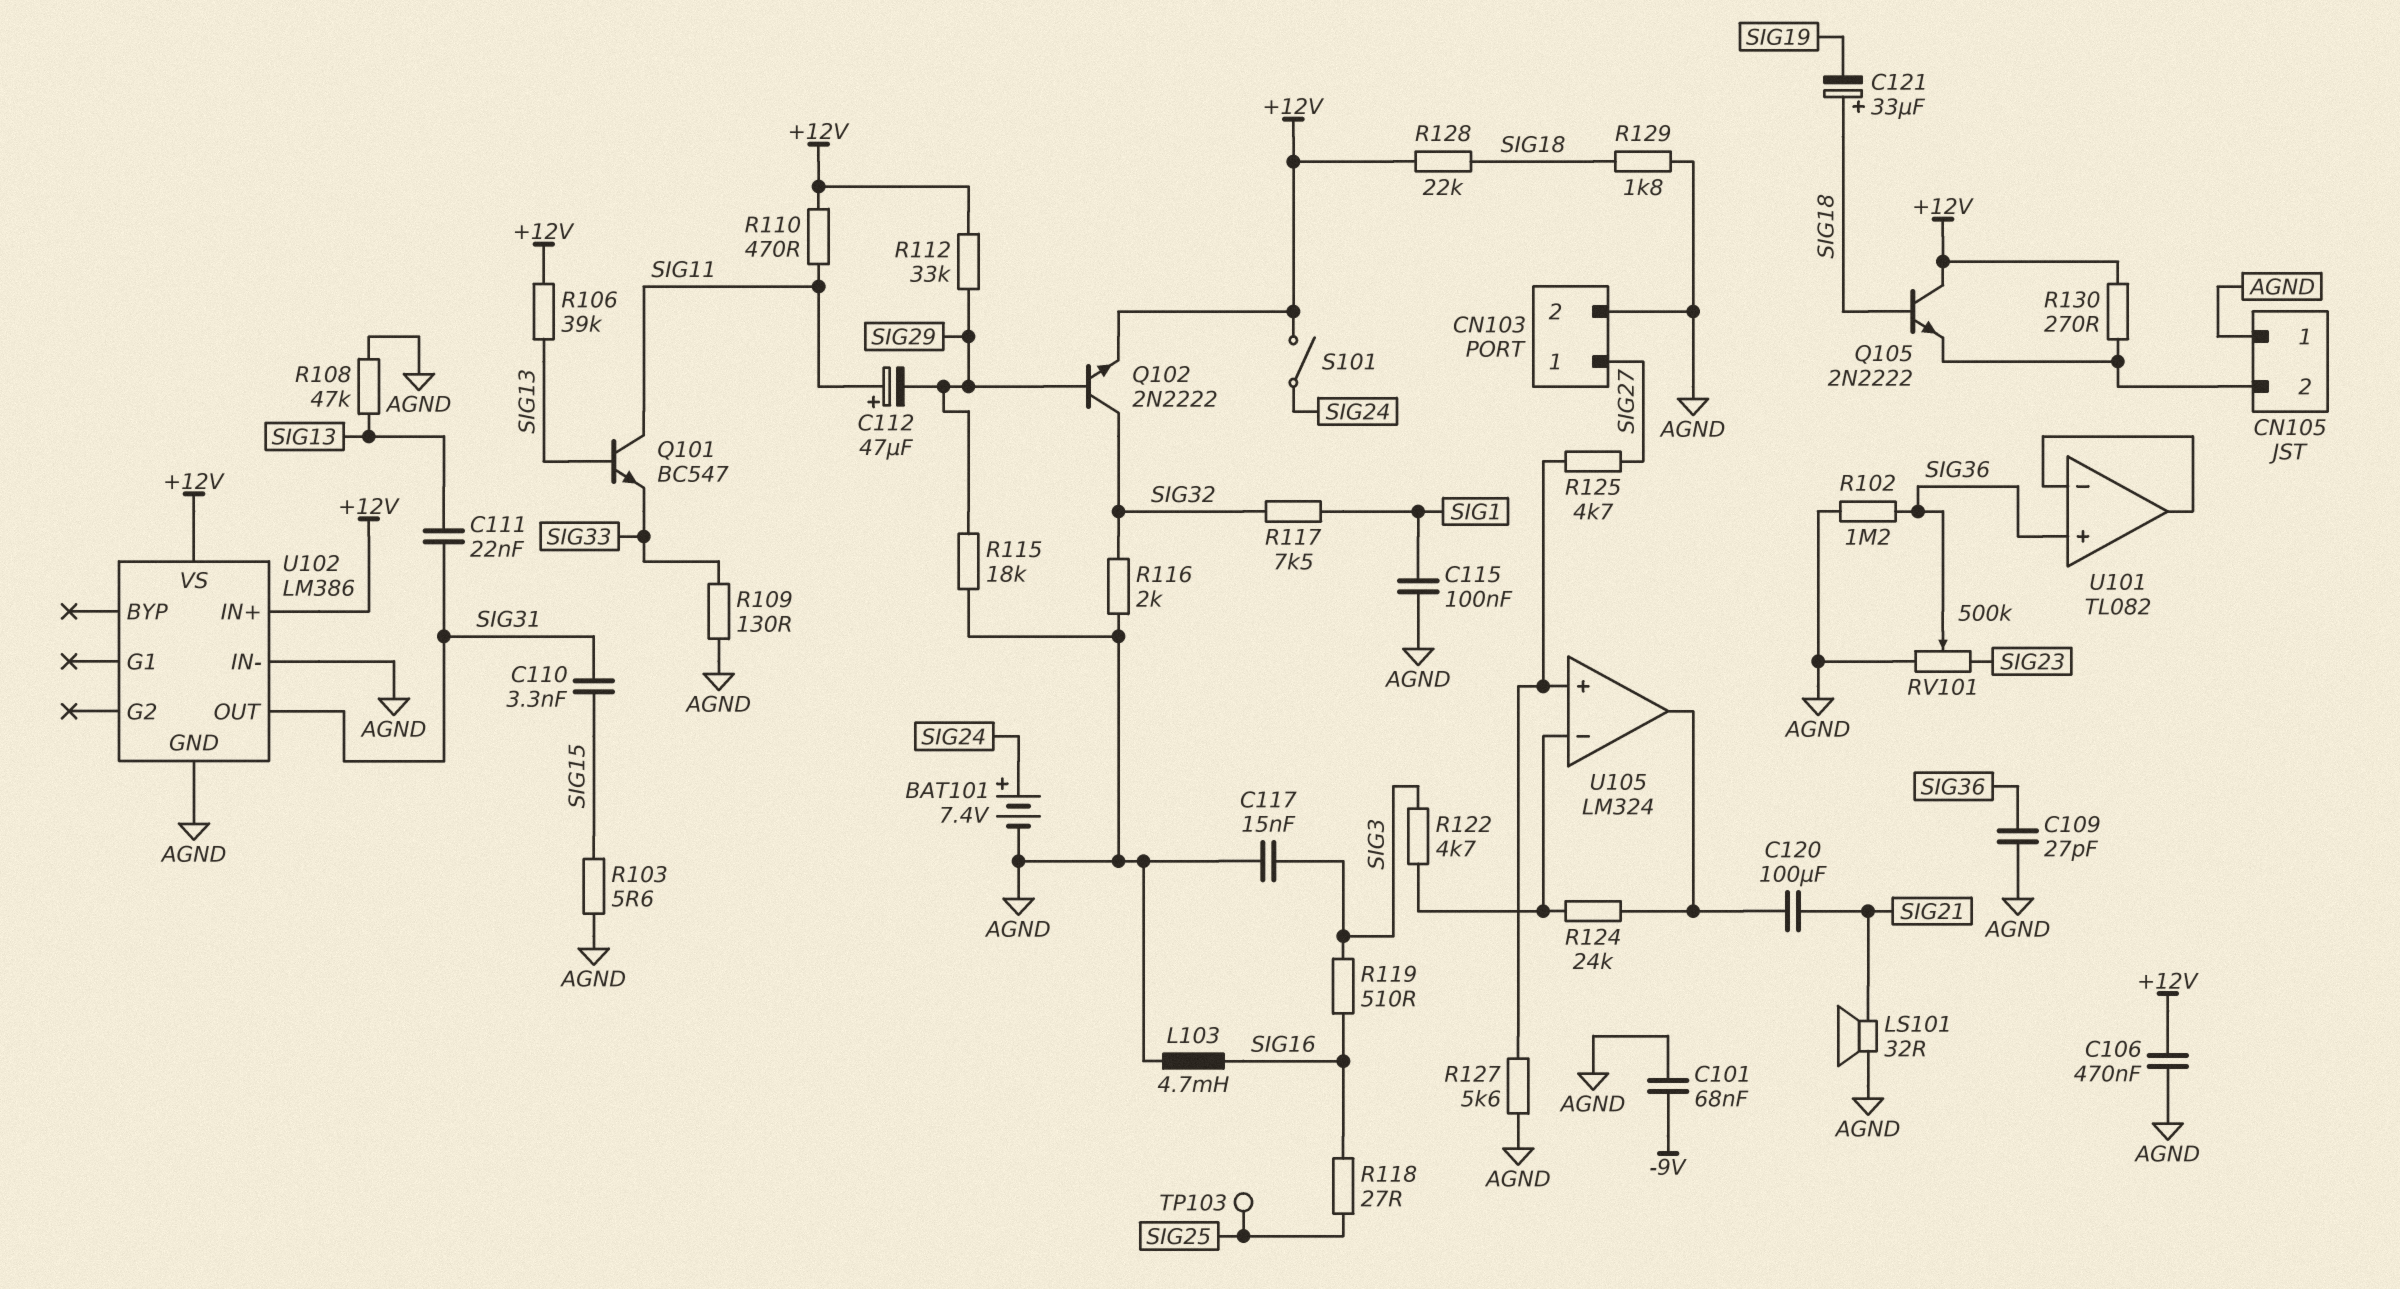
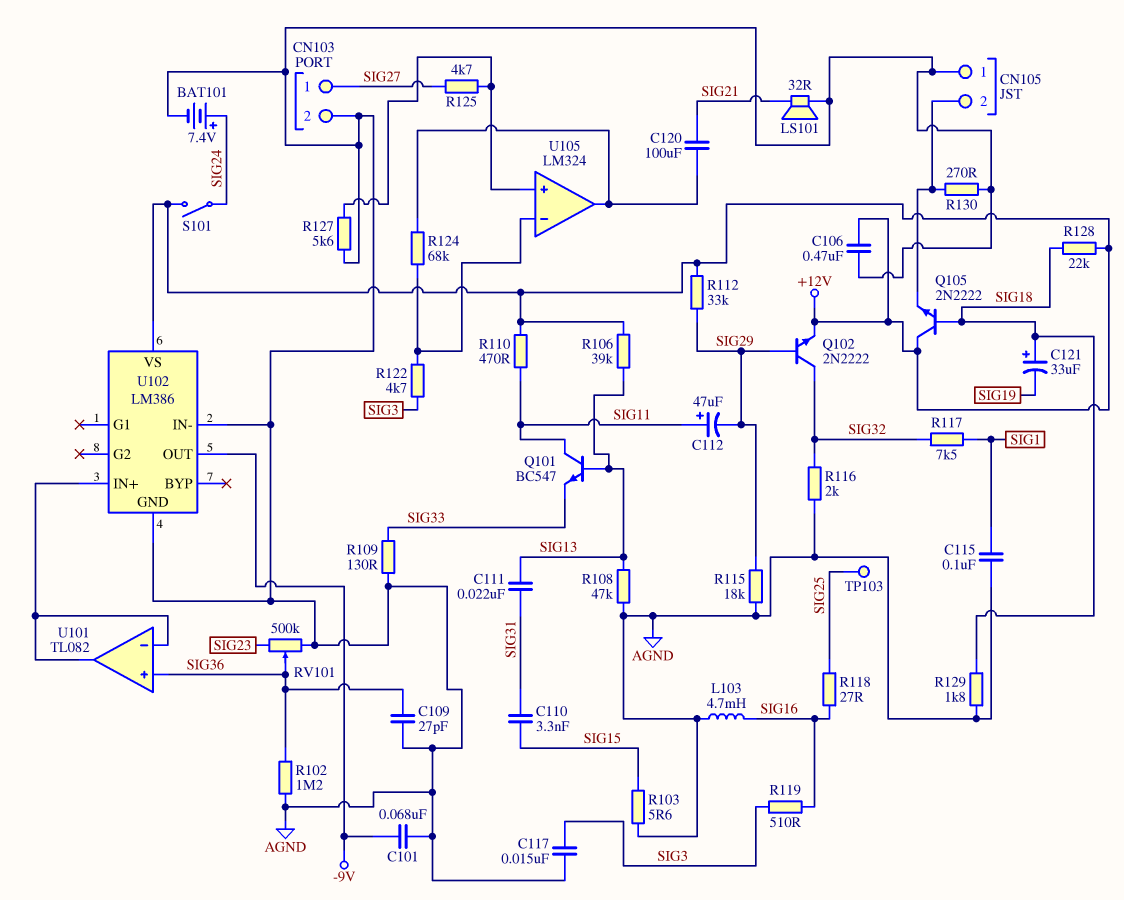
R124: 24k (U105/in-, U105/out) -> 68k (U105/in-, U105/out)
R130: 270 (+12V, CN105/2) -> 270 (AGND, CN105/2)
U102 pin IN+: +12V -> U101/in-
U102 pin OUT: SIG31 -> -9V

